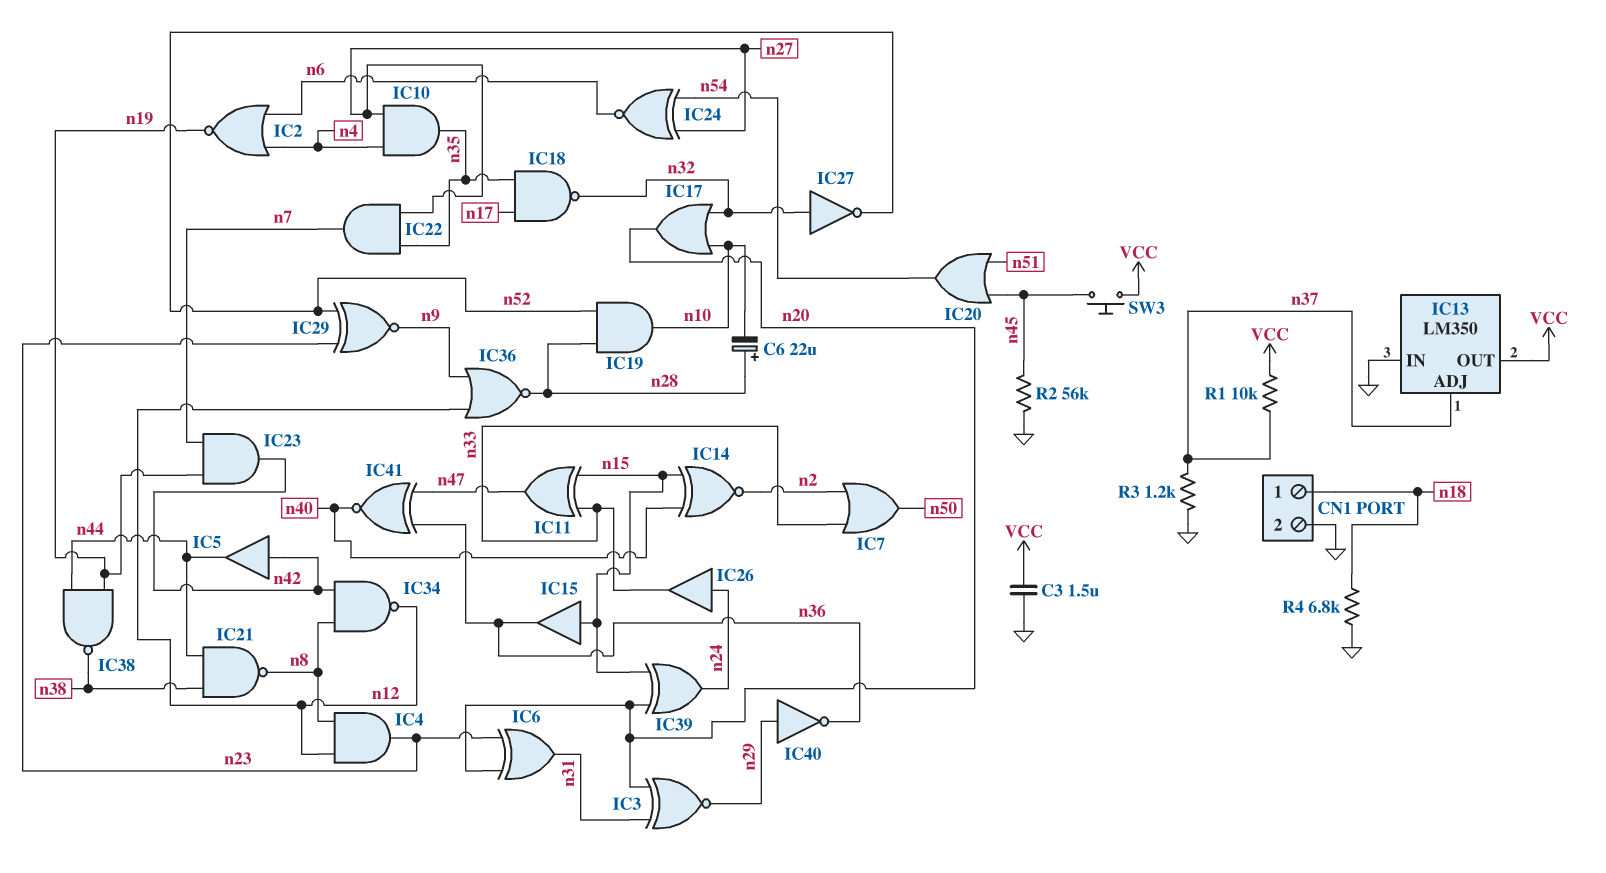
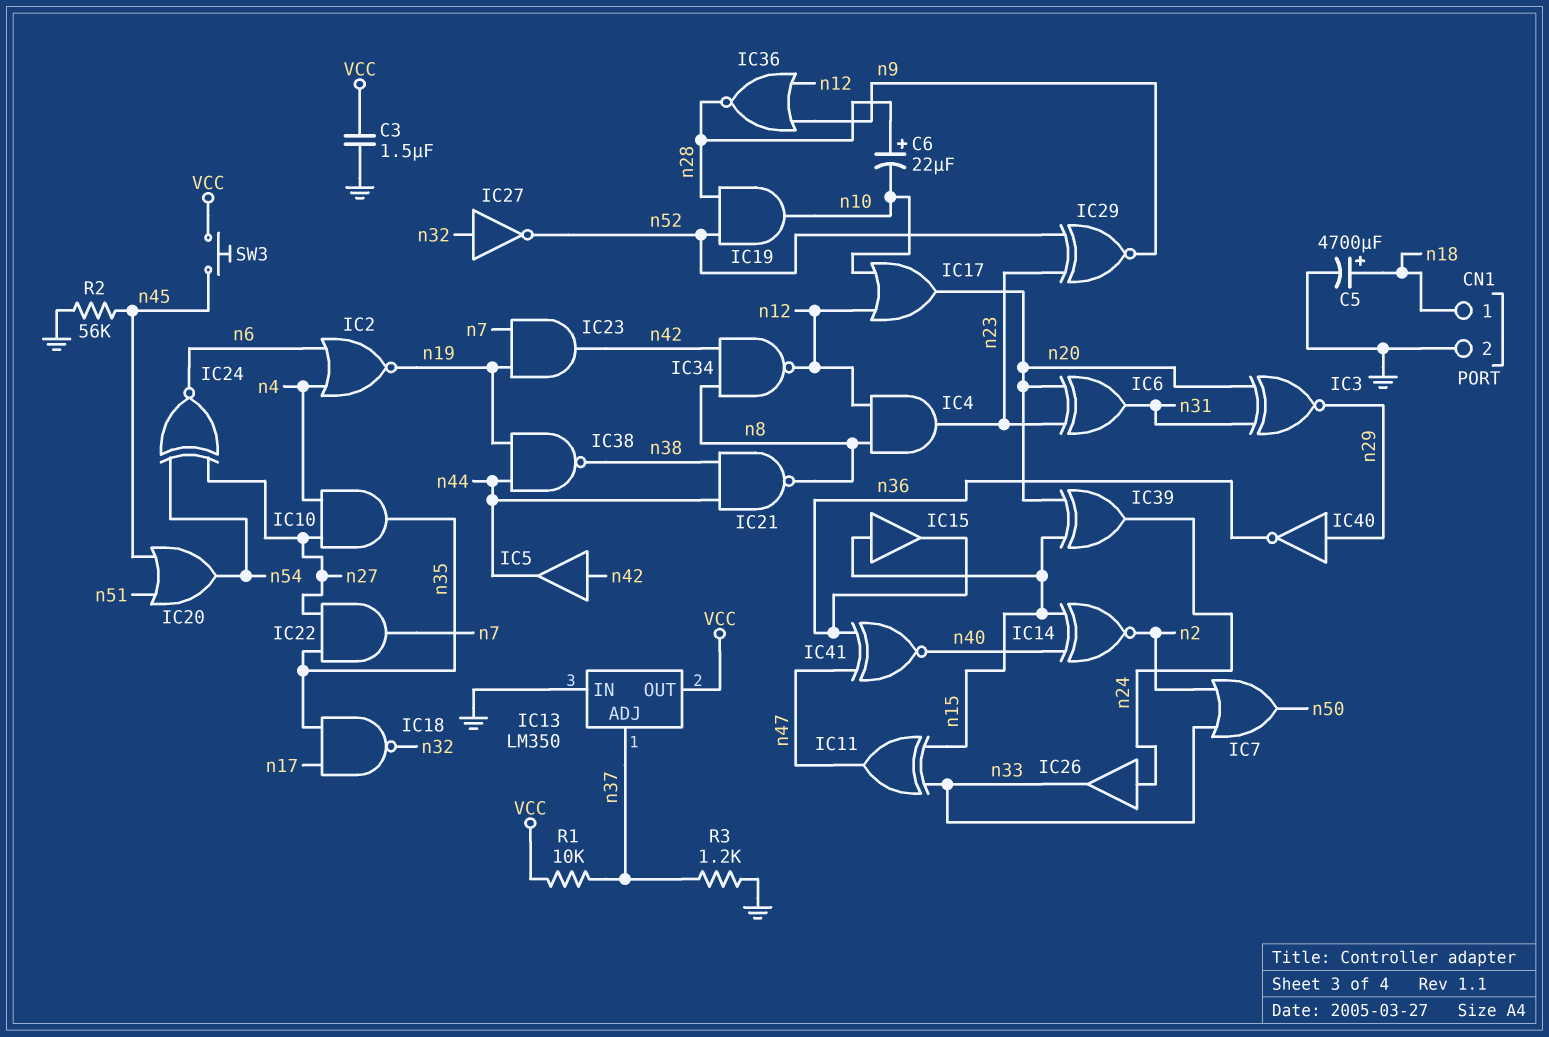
C5: none -> 4700uF (plus n18, minus GND)
IC17: OR (in n10, in n32, out n20) -> OR (in n10, in n12, out n20)
R4: 6.8k (GND, n18) -> none

